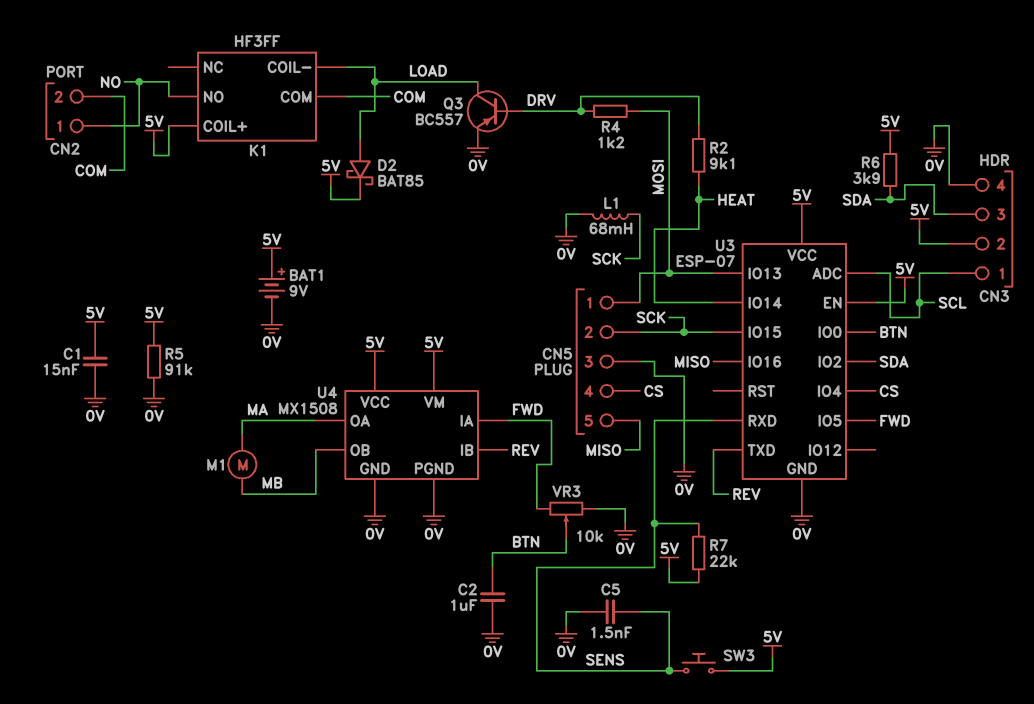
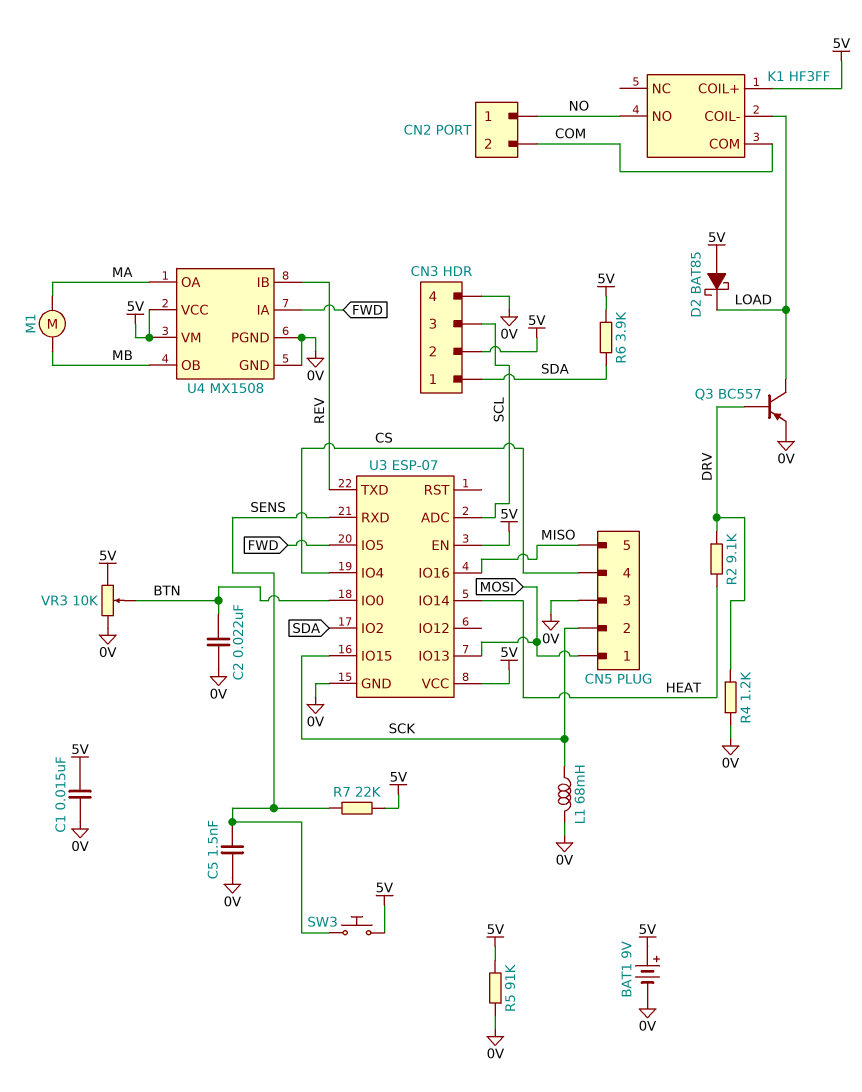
C2: 1uF (0V, BTN) -> 22nF (0V, BTN)
CN3 pin 1: SCL -> SDA
CN3 pin 3: SDA -> SCL
D2: schottky BAT85 (A LOAD, K 5V) -> schottky BAT85 (A 5V, K LOAD)
R4: 1.2k (DRV, MOSI) -> 1.2k (0V, DRV)
VR3: 10k (0V, FWD, wiper BTN) -> 10k (0V, 5V, wiper BTN)

